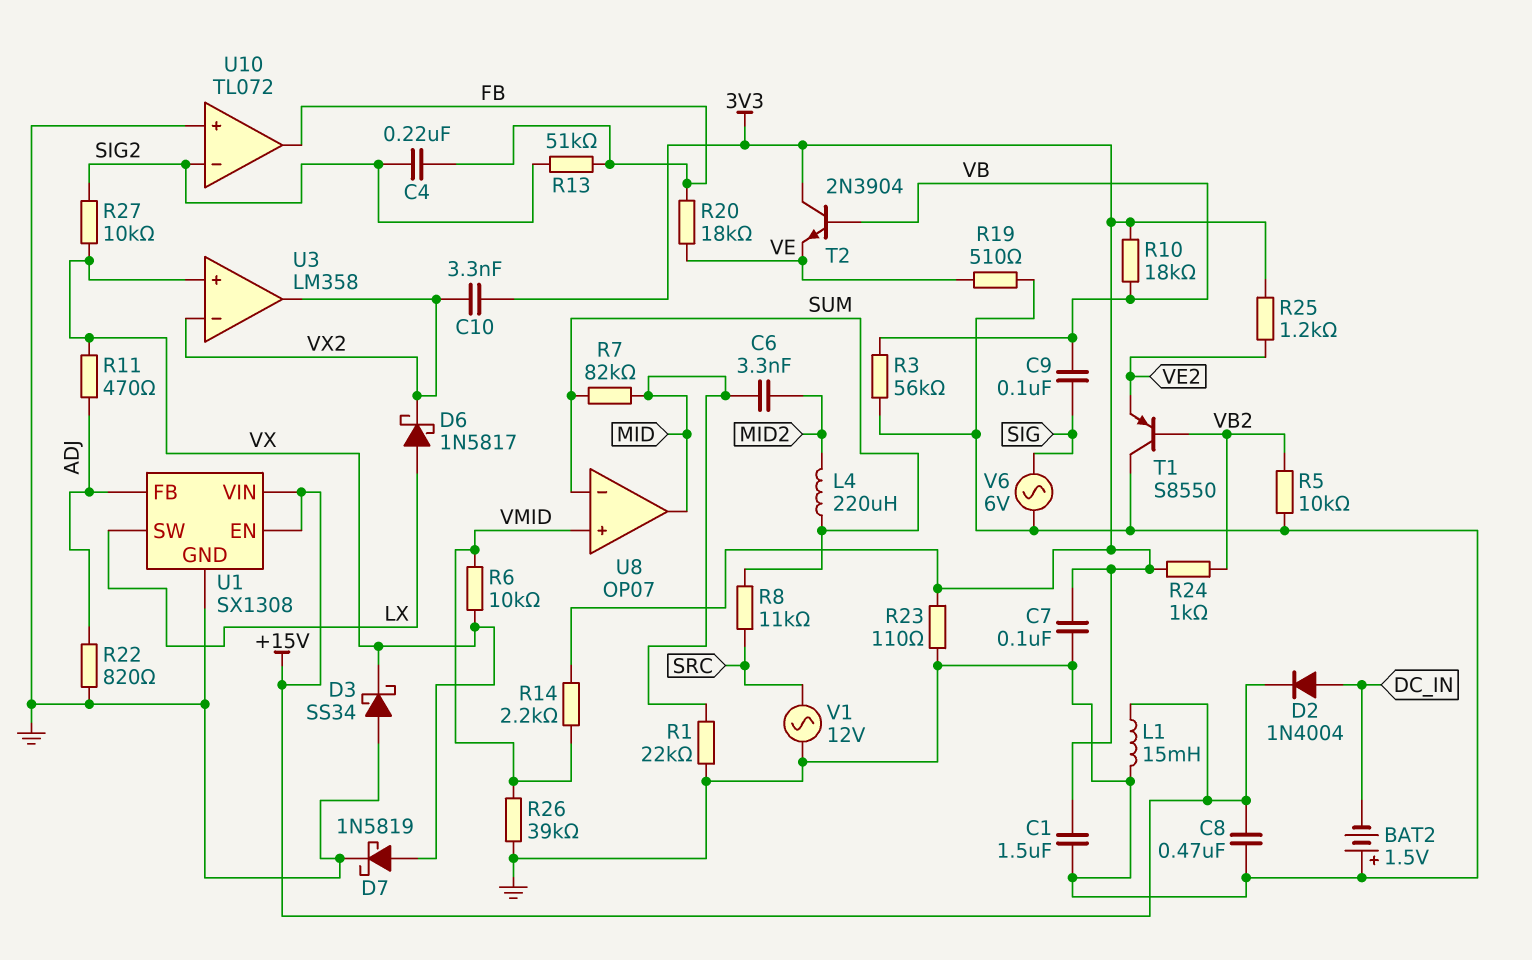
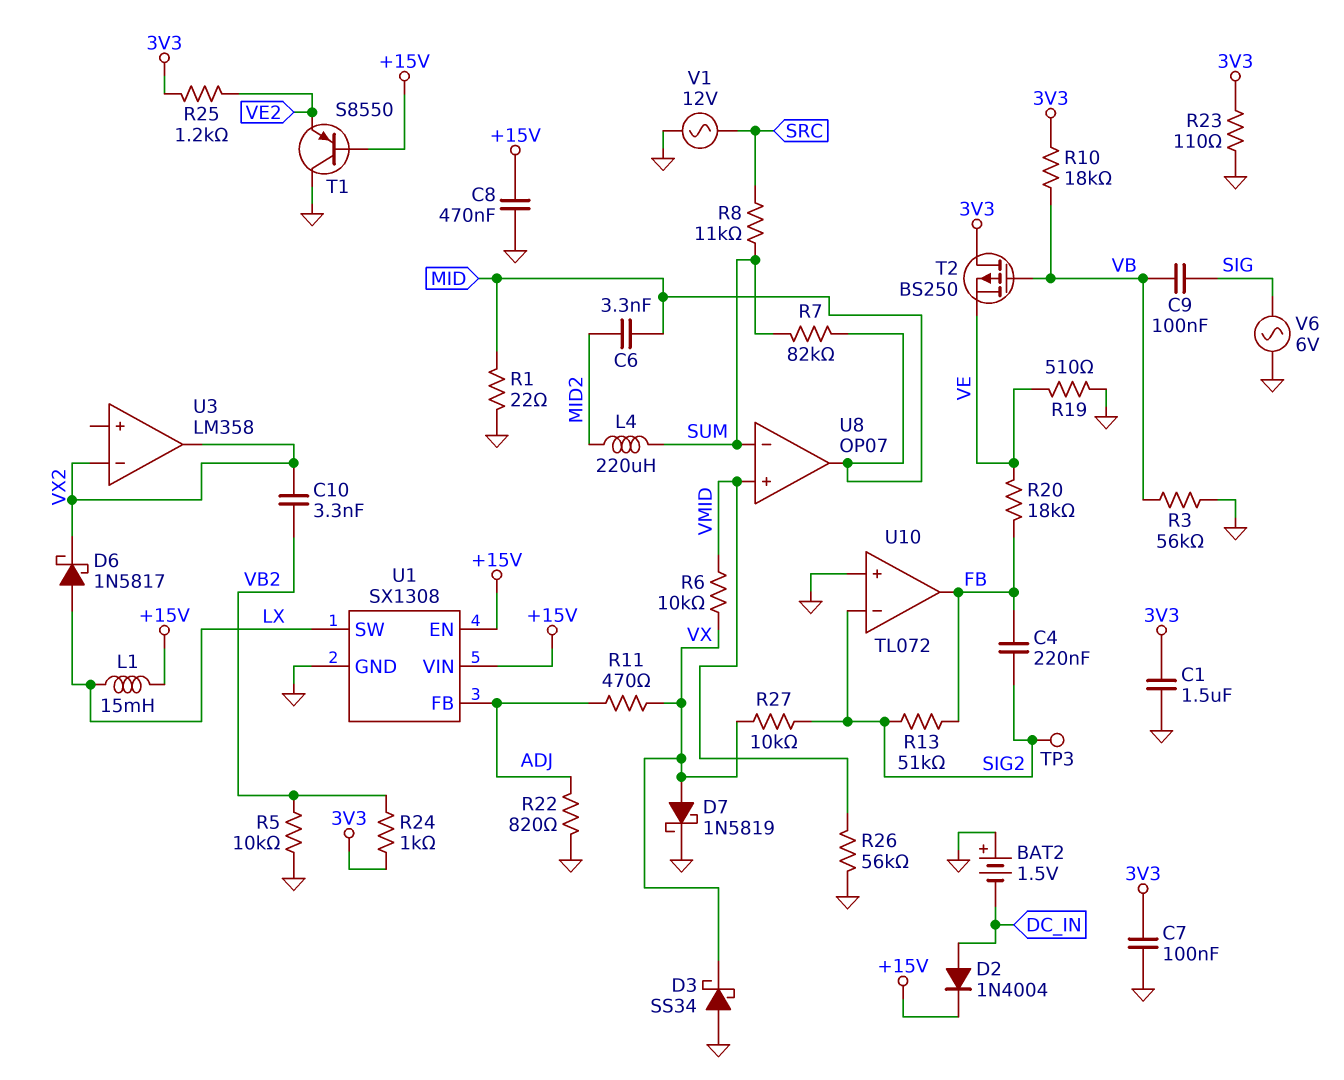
C10: 3.3nF (3V3, VX2) -> 3.3nF (VB2, VX2)
L1: 15mH (+15V, GND) -> 15mH (+15V, LX)
R1: 22k (GND, MID) -> 22 (GND, MID)
R14: 2.2k (3V3, VMID) -> none
R26: 39k (GND, VMID) -> 56k (GND, VMID)
T1: PNP S8550 (B VB2, C GND, E VE2) -> PNP S8550 (B +15V, C GND, E VE2)
T2: NPN 2N3904 (B VB, C 3V3, E VE) -> PMOS BS250 (G VB, D 3V3, S VE)
TP3: none -> test point (SIG2)
U3 pin in+: VX -> none

